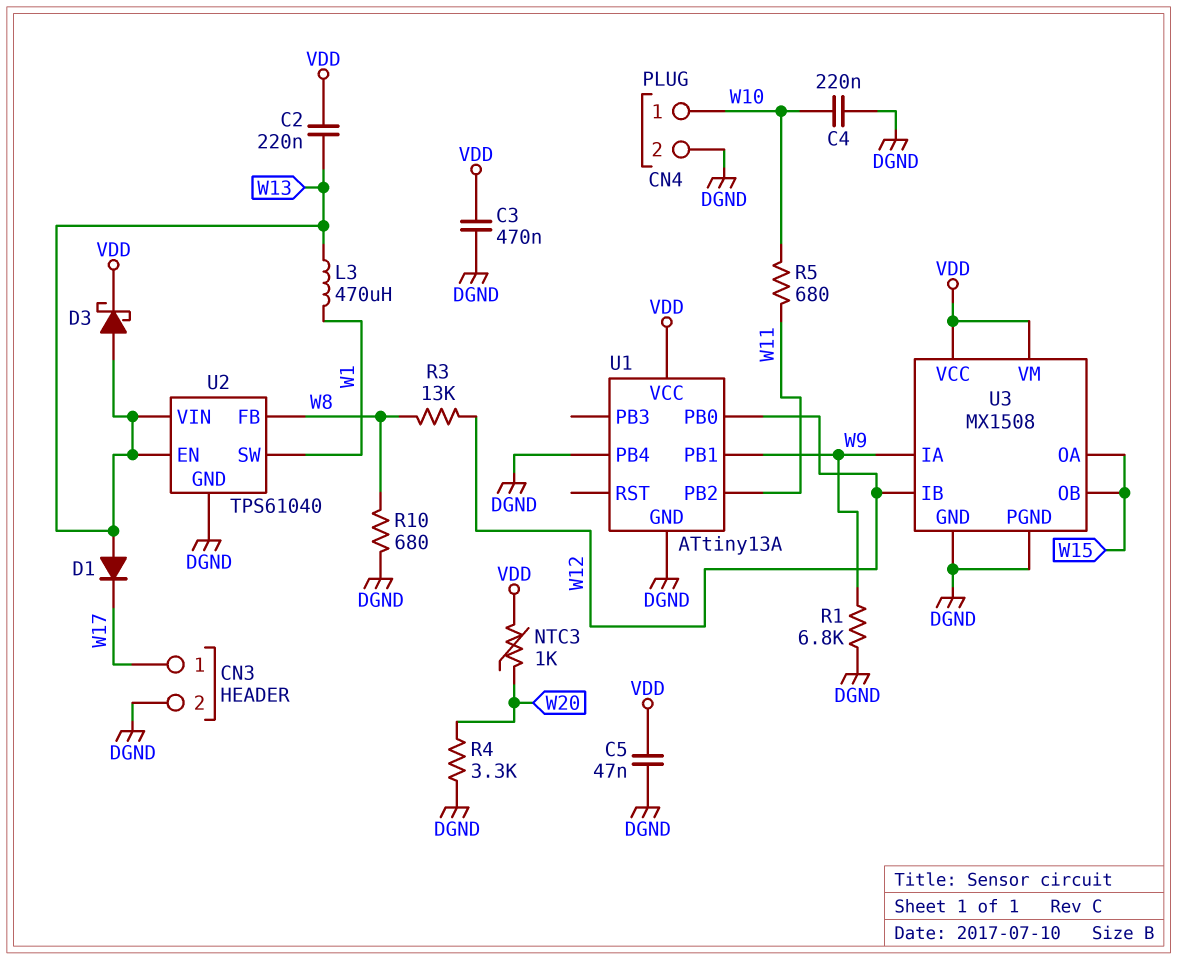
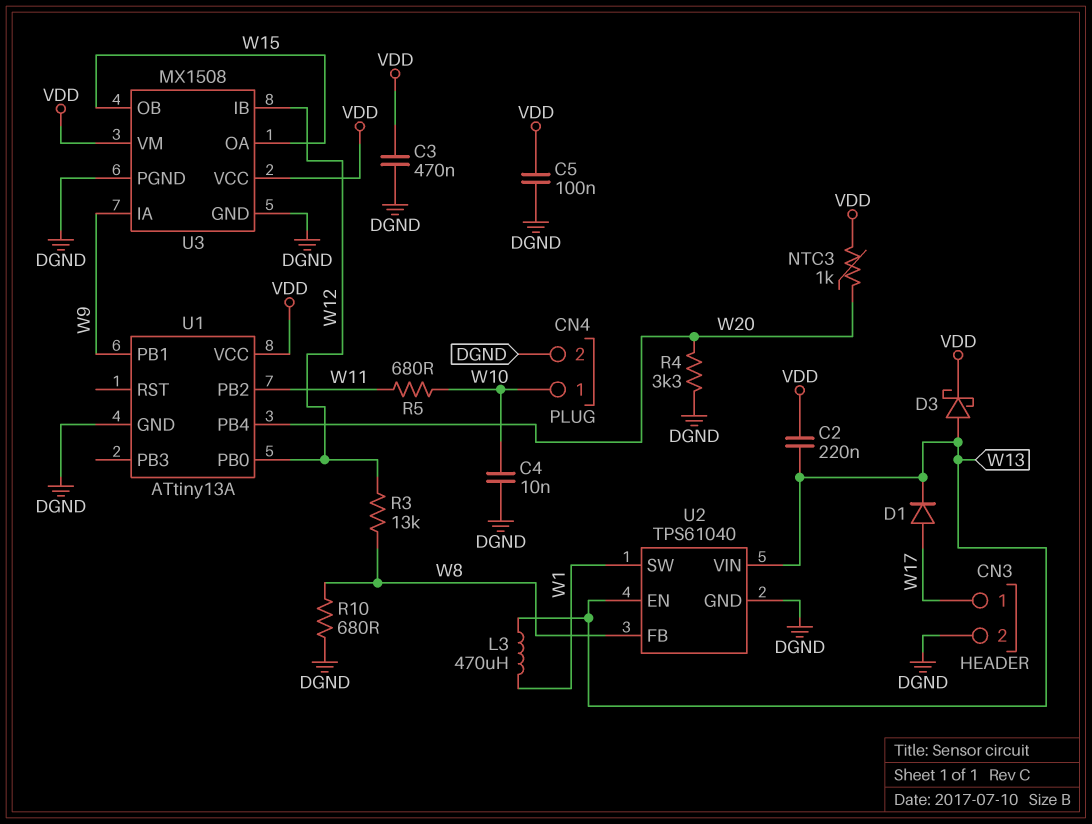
C4: 220nF (DGND, W10) -> 10nF (DGND, W10)
C5: 47nF (DGND, VDD) -> 100nF (DGND, VDD)
D1: diode (A W13, K W17) -> diode (A W17, K W13)
R1: 6.8k (DGND, W9) -> none
U1 pin PB4: DGND -> W20

